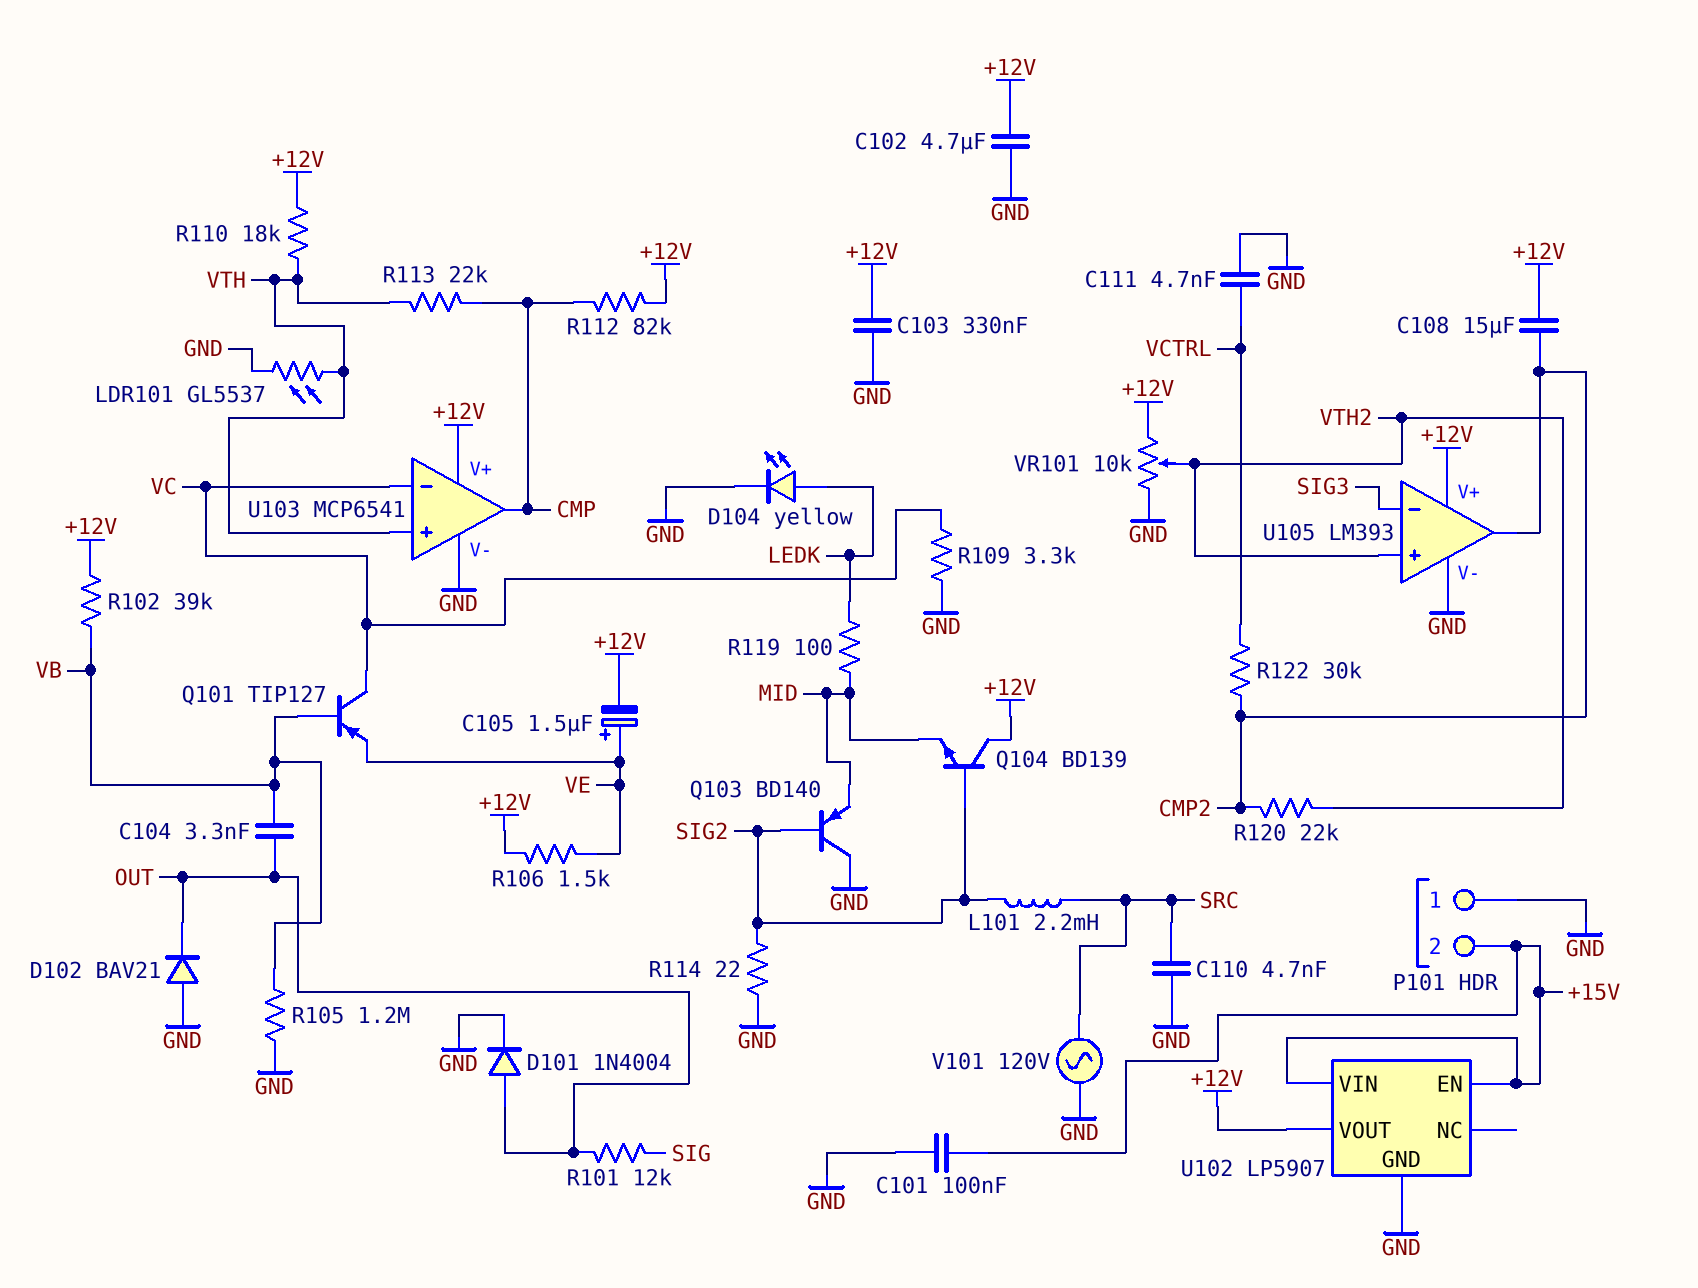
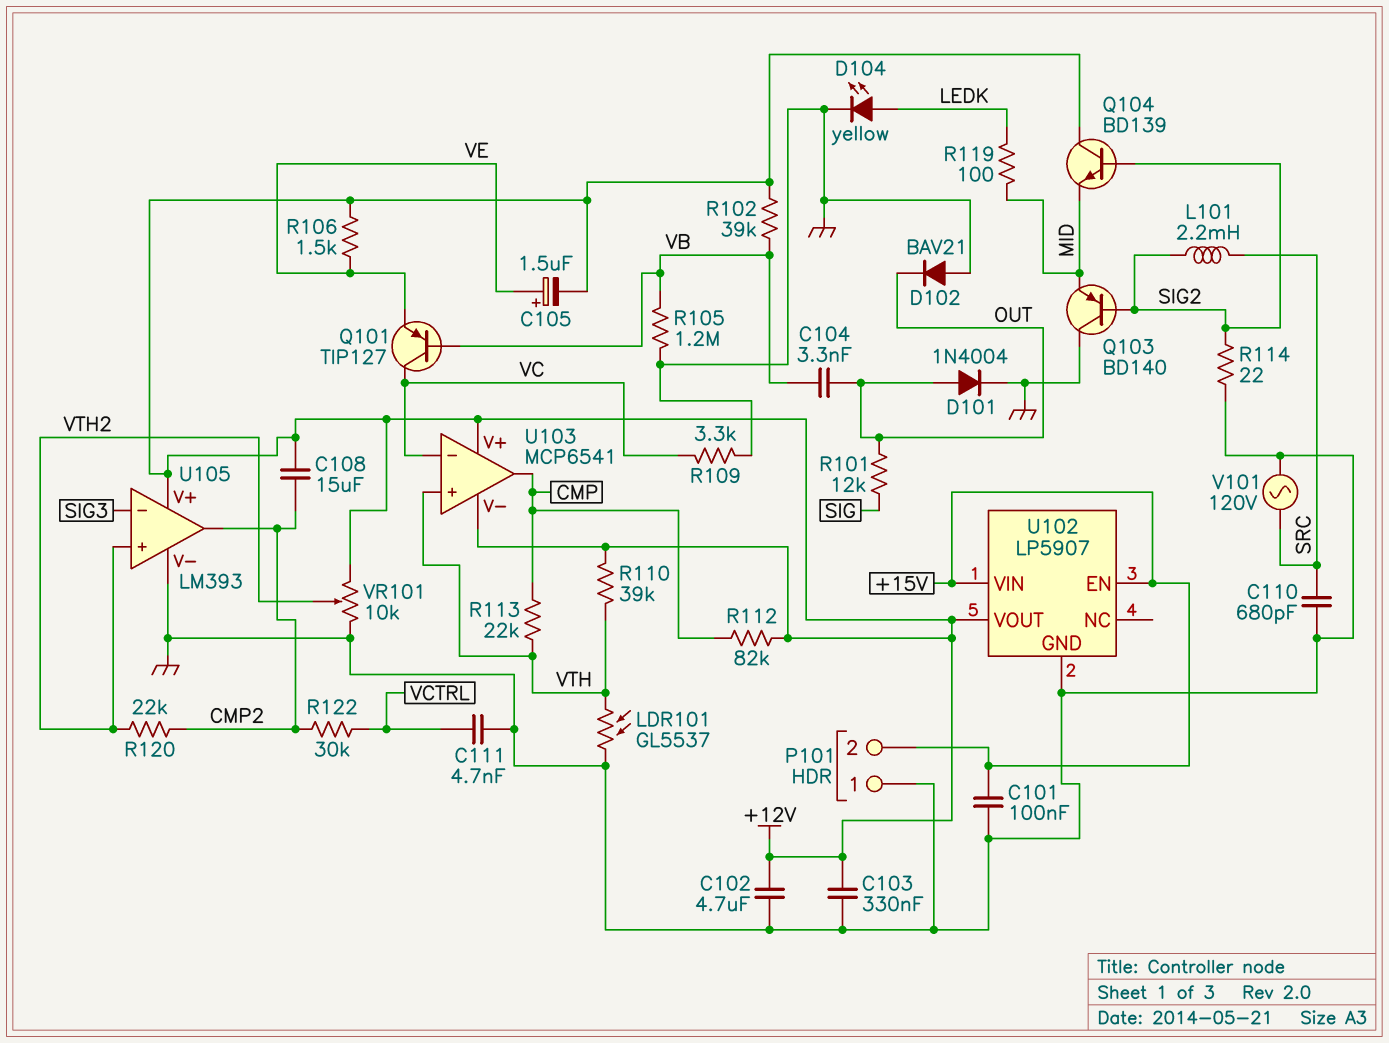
C110: 4.7nF (GND, SRC) -> 680pF (GND, SRC)
R110: 18k (+12V, VTH) -> 39k (+12V, VTH)
U103 pin V-: GND -> +12V

